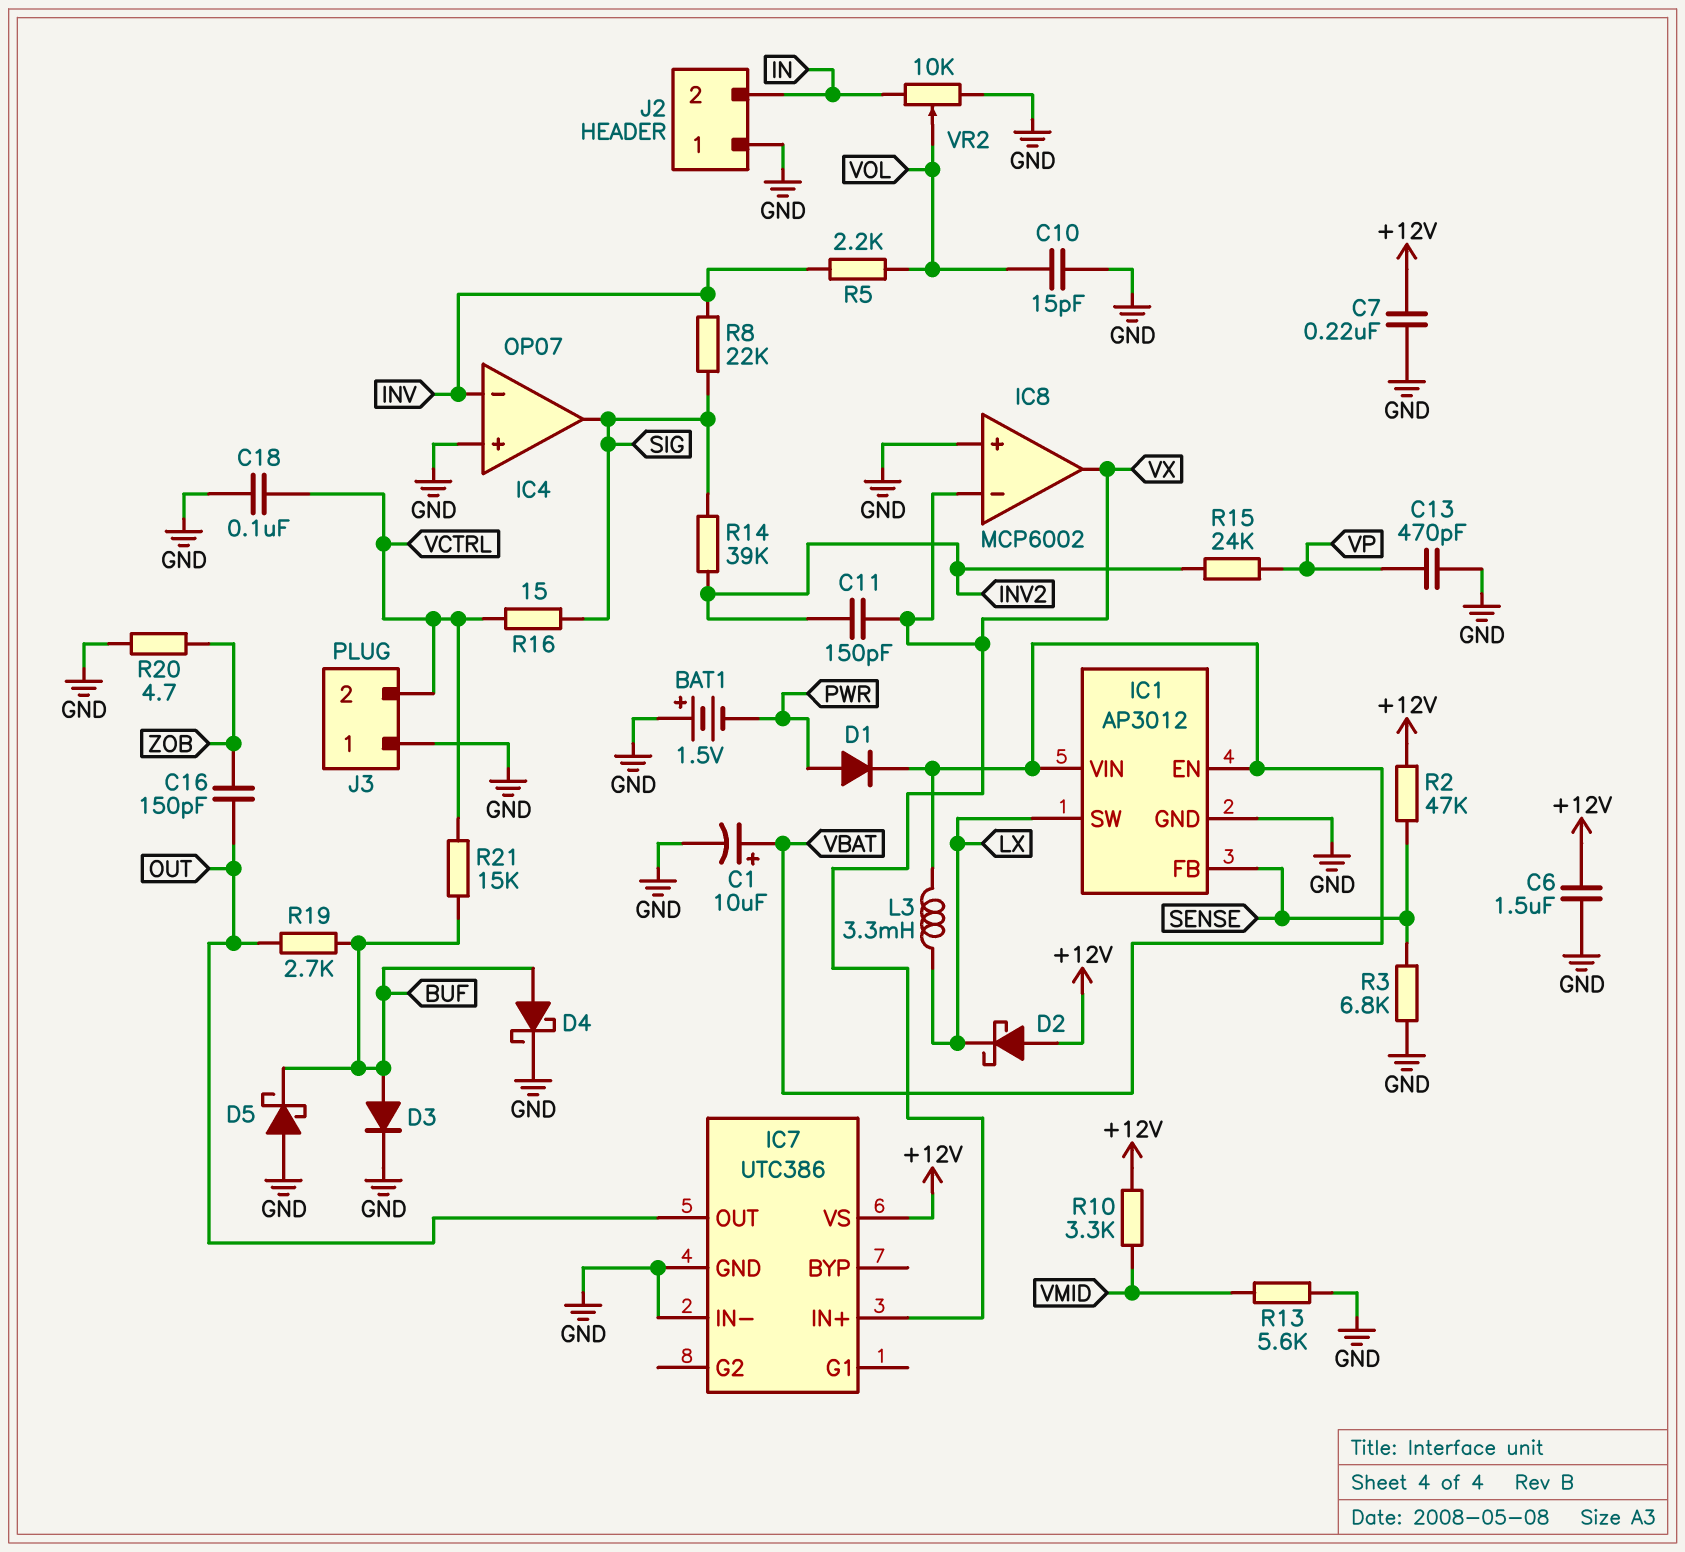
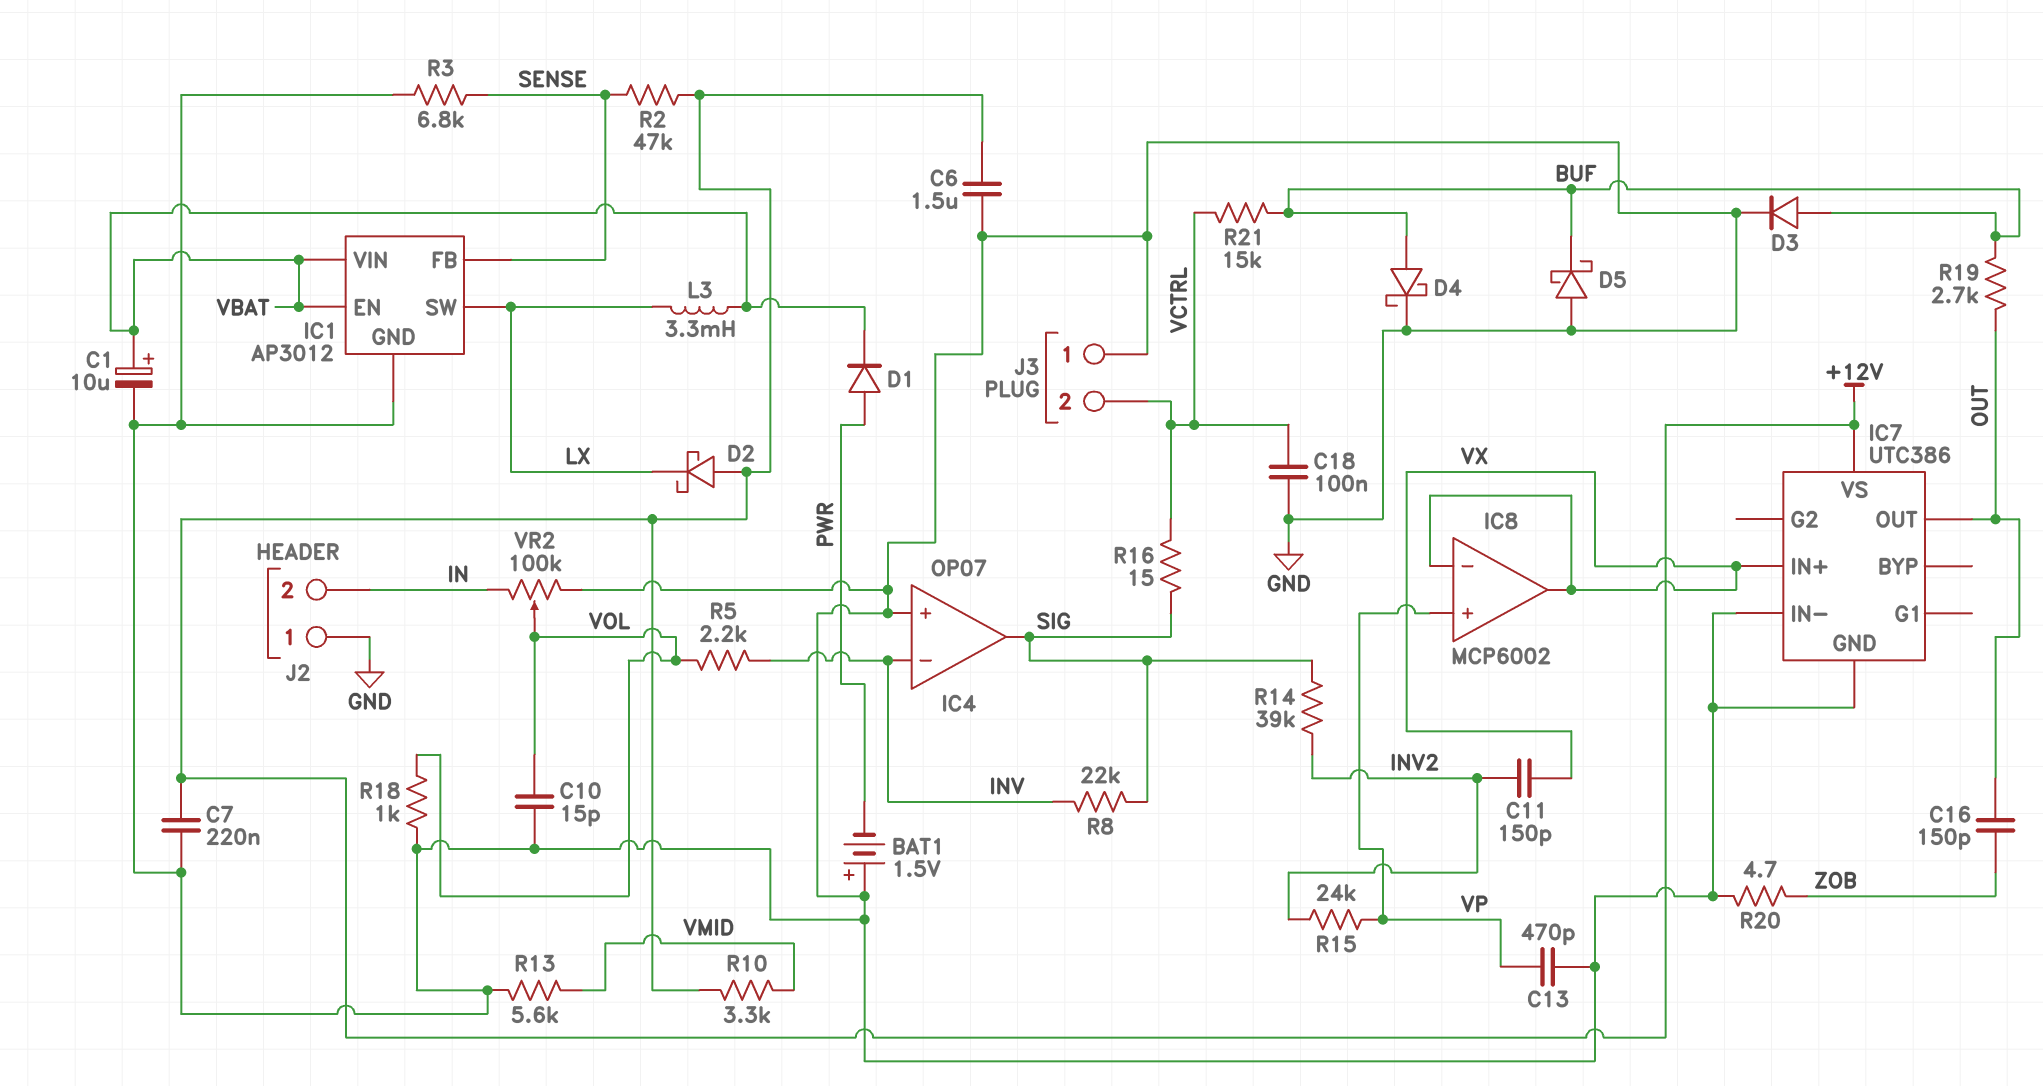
IC8 pin in+: GND -> VP
R18: none -> 1k (GND, VOL)
VR2: 10k (GND, IN, wiper VOL) -> 100k (GND, IN, wiper VOL)

